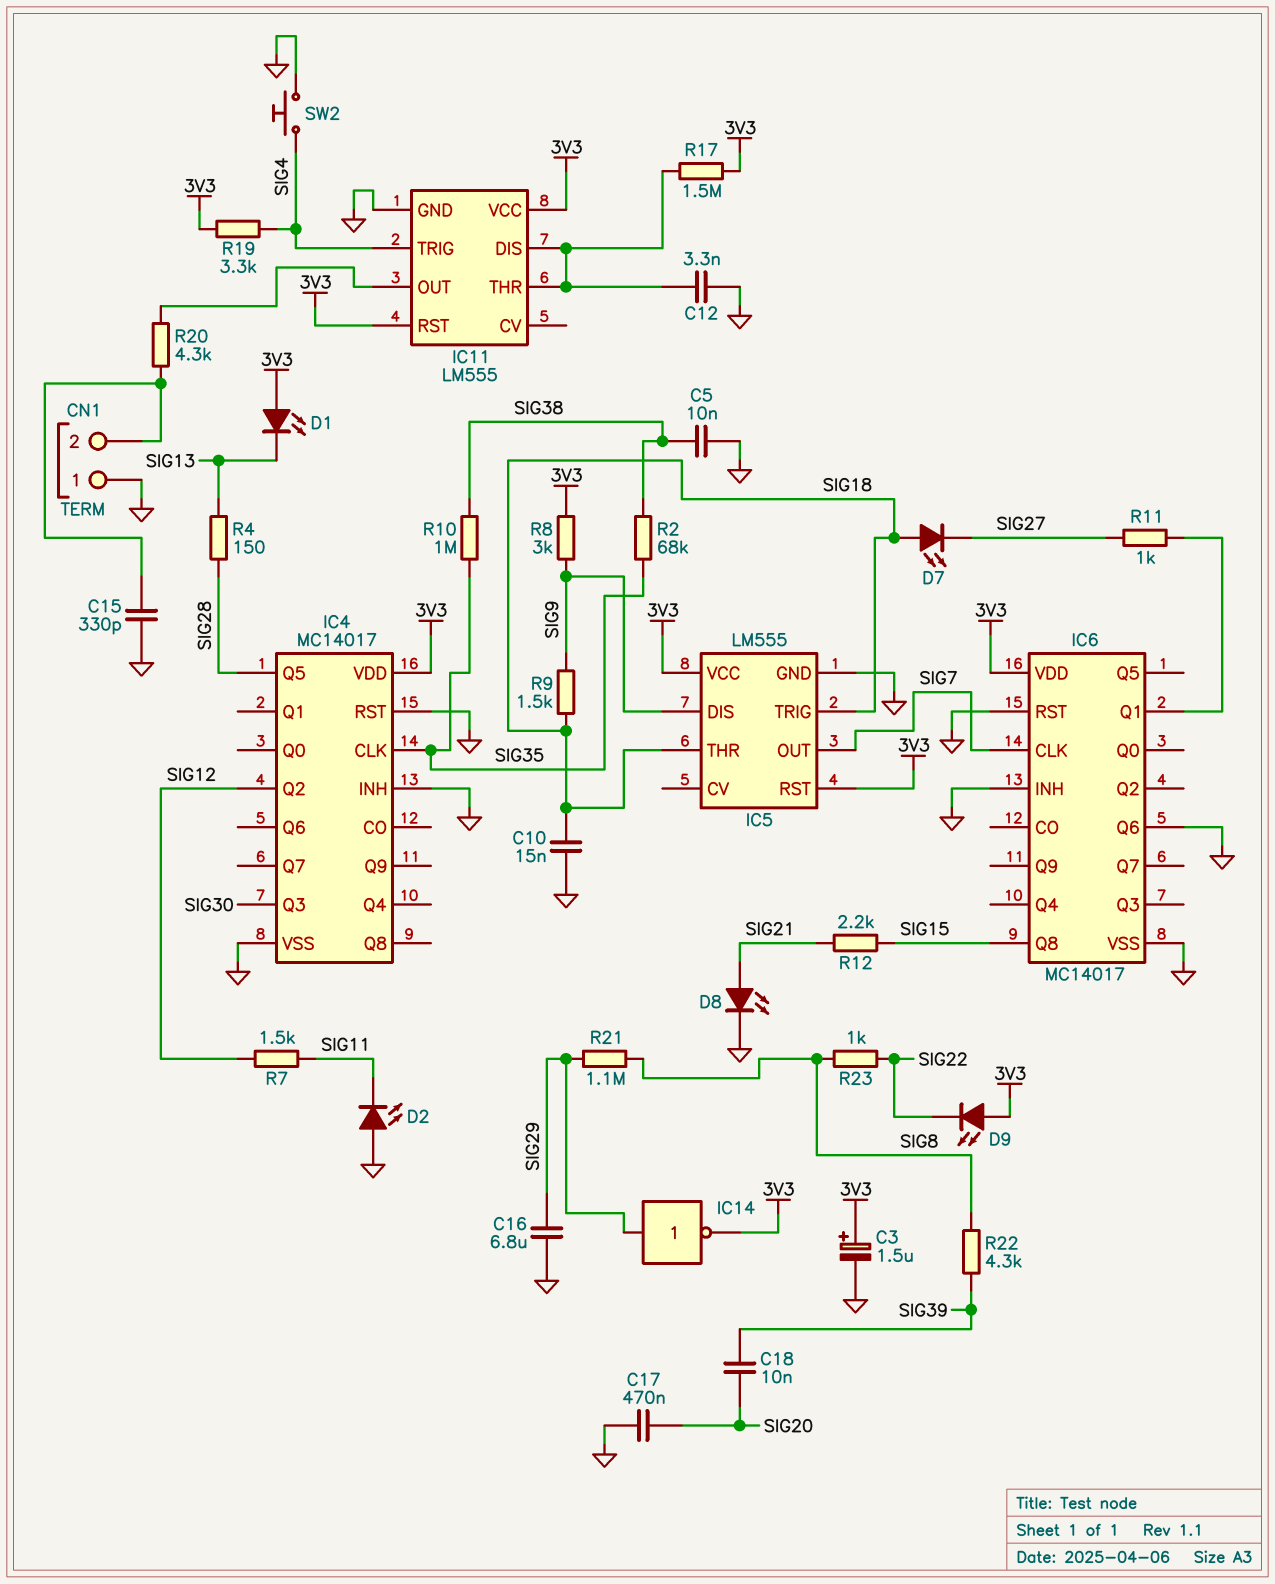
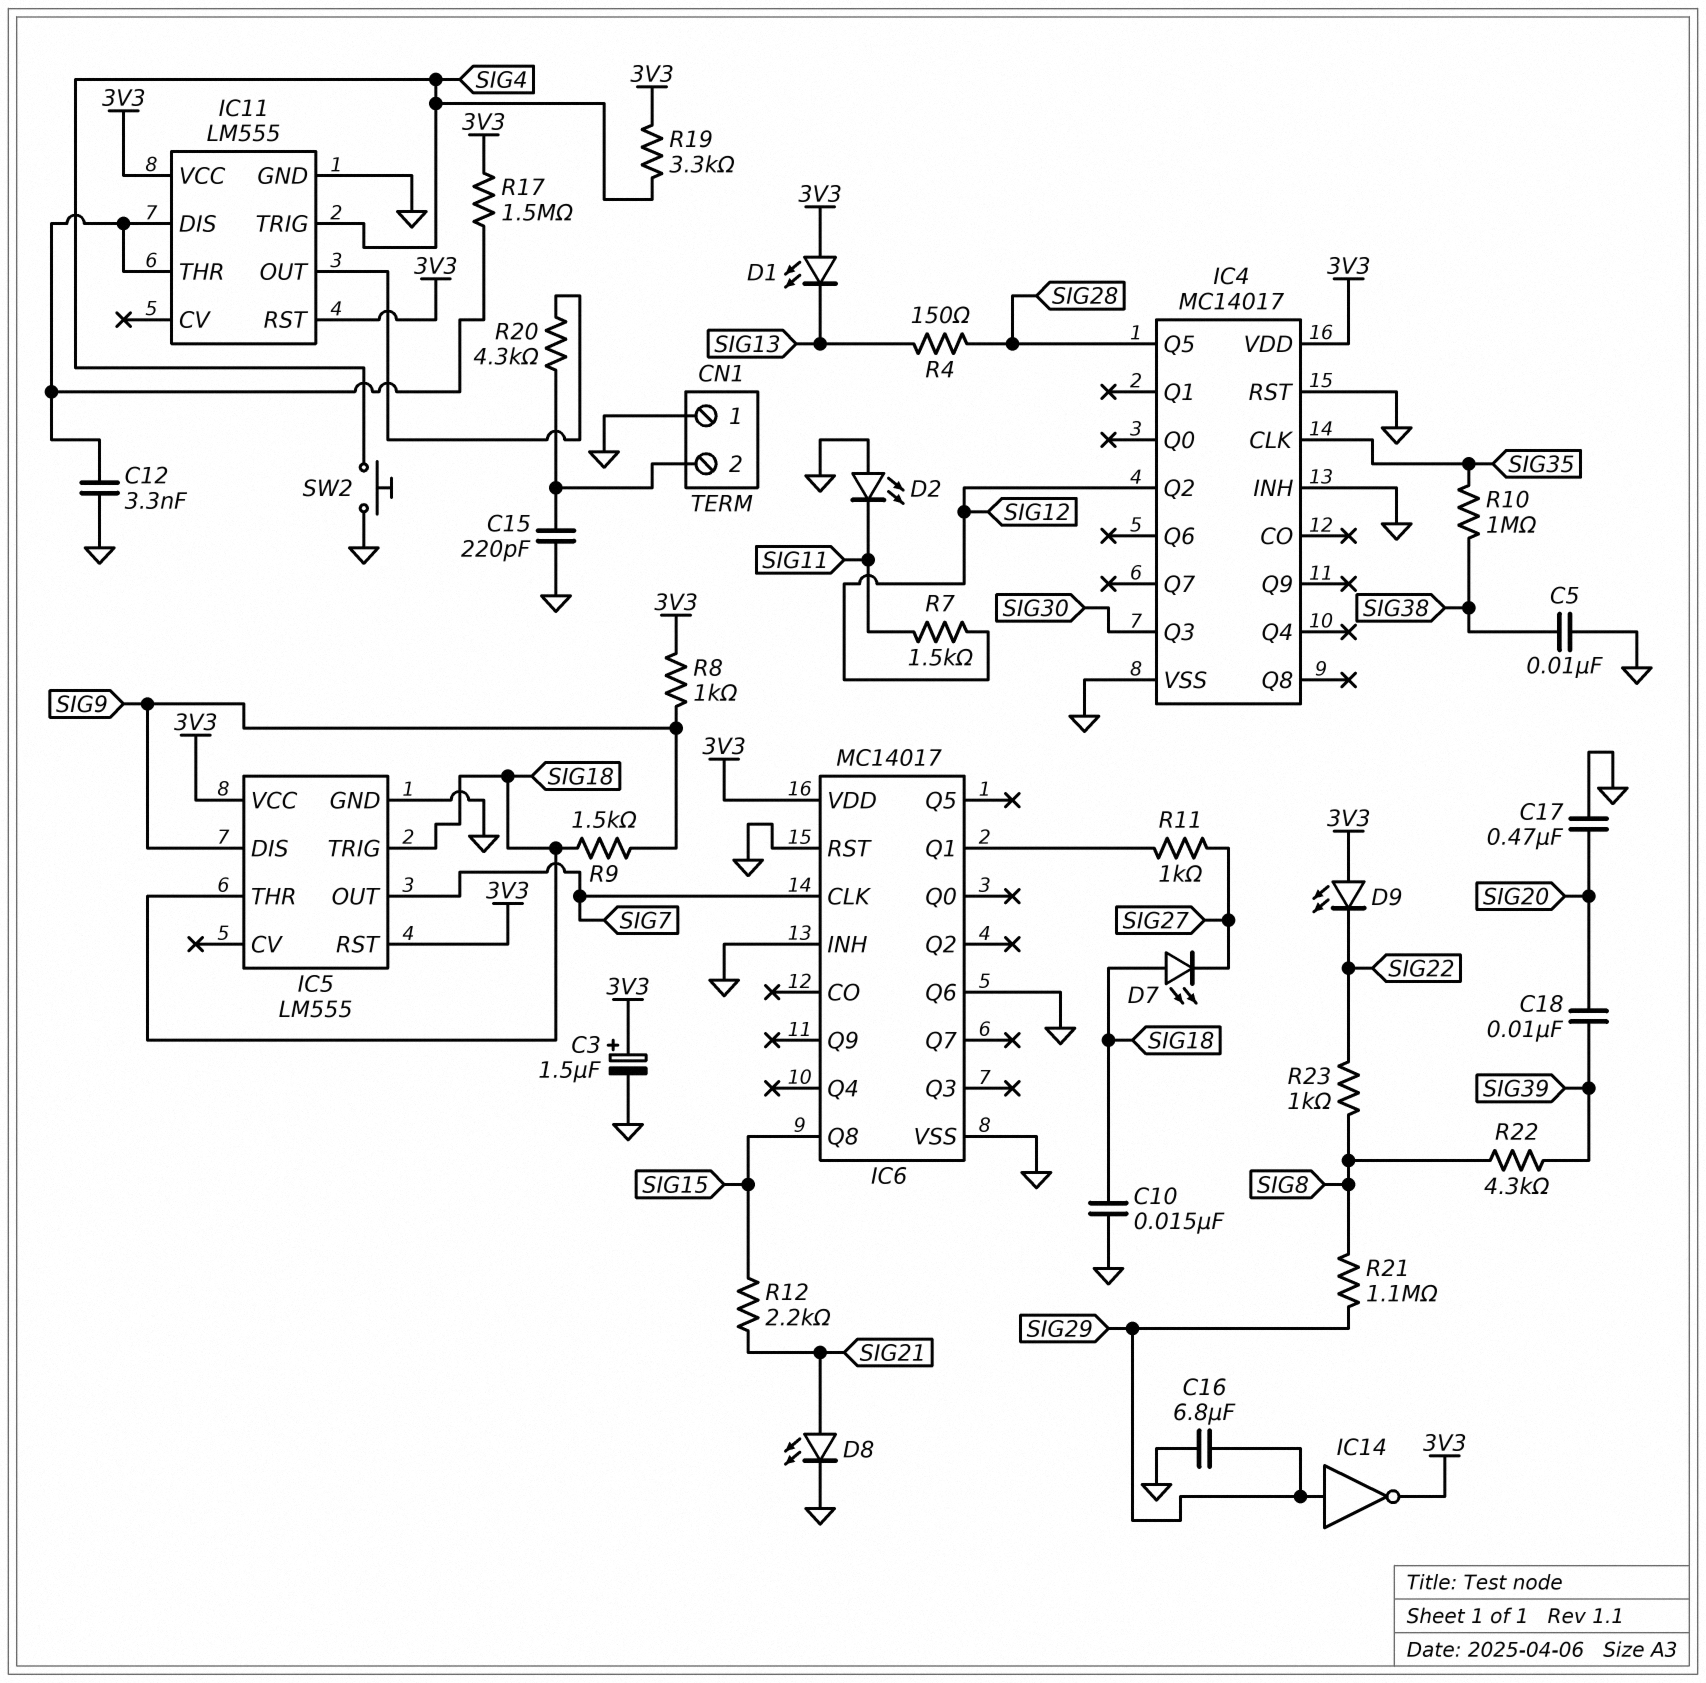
C15: 330pF (CN1/2, GND) -> 220pF (CN1/2, GND)
R2: 68k (SIG35, SIG38) -> none
R8: 3k (3V3, SIG9) -> 1k (3V3, SIG9)

